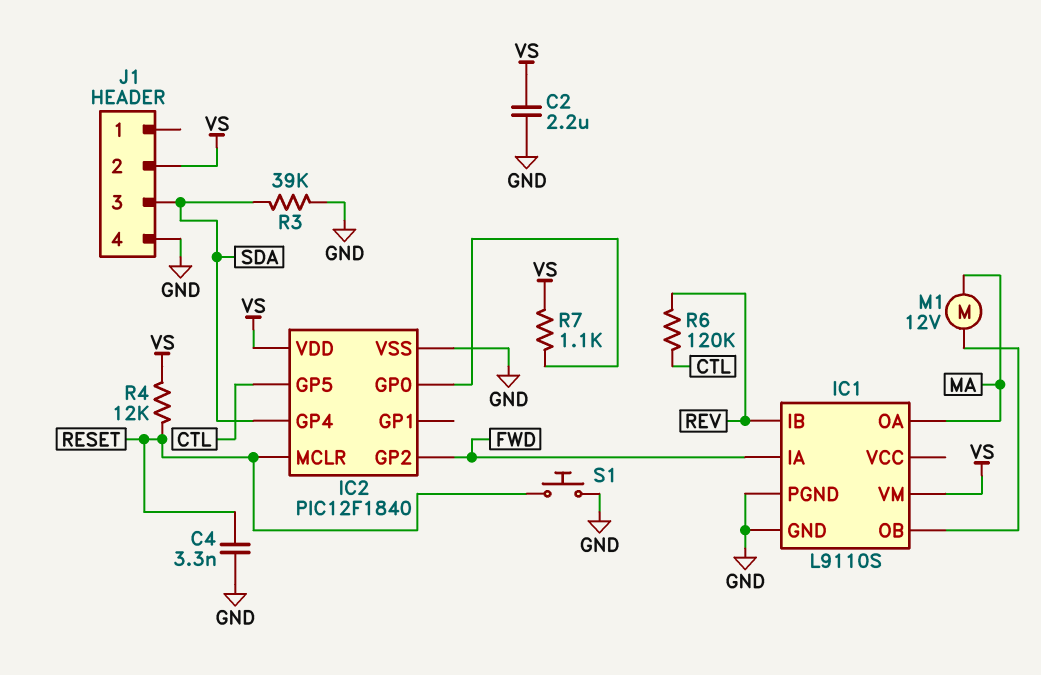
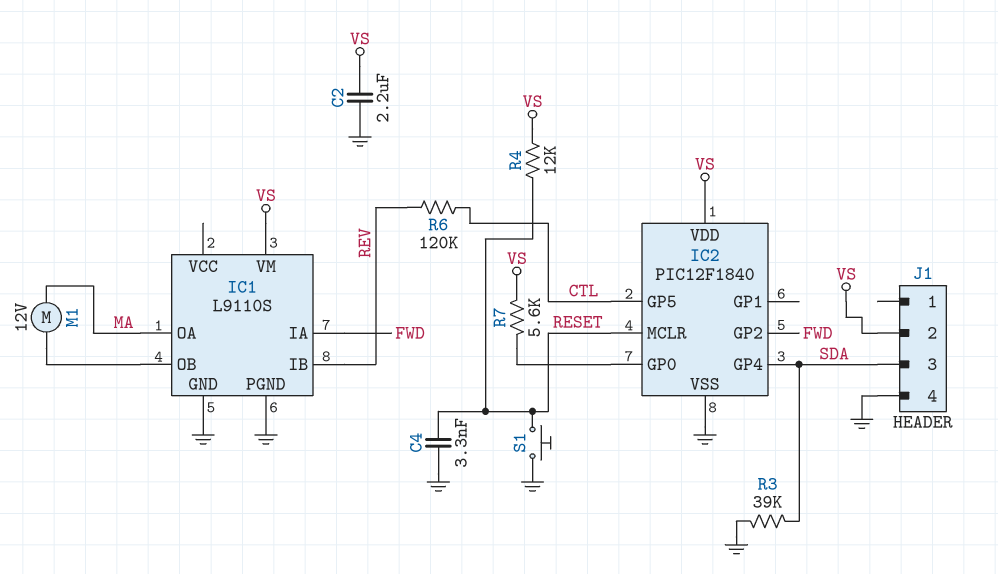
R7: 1.1k (IC2/GP0, VS) -> 5.6k (IC2/GP0, VS)

